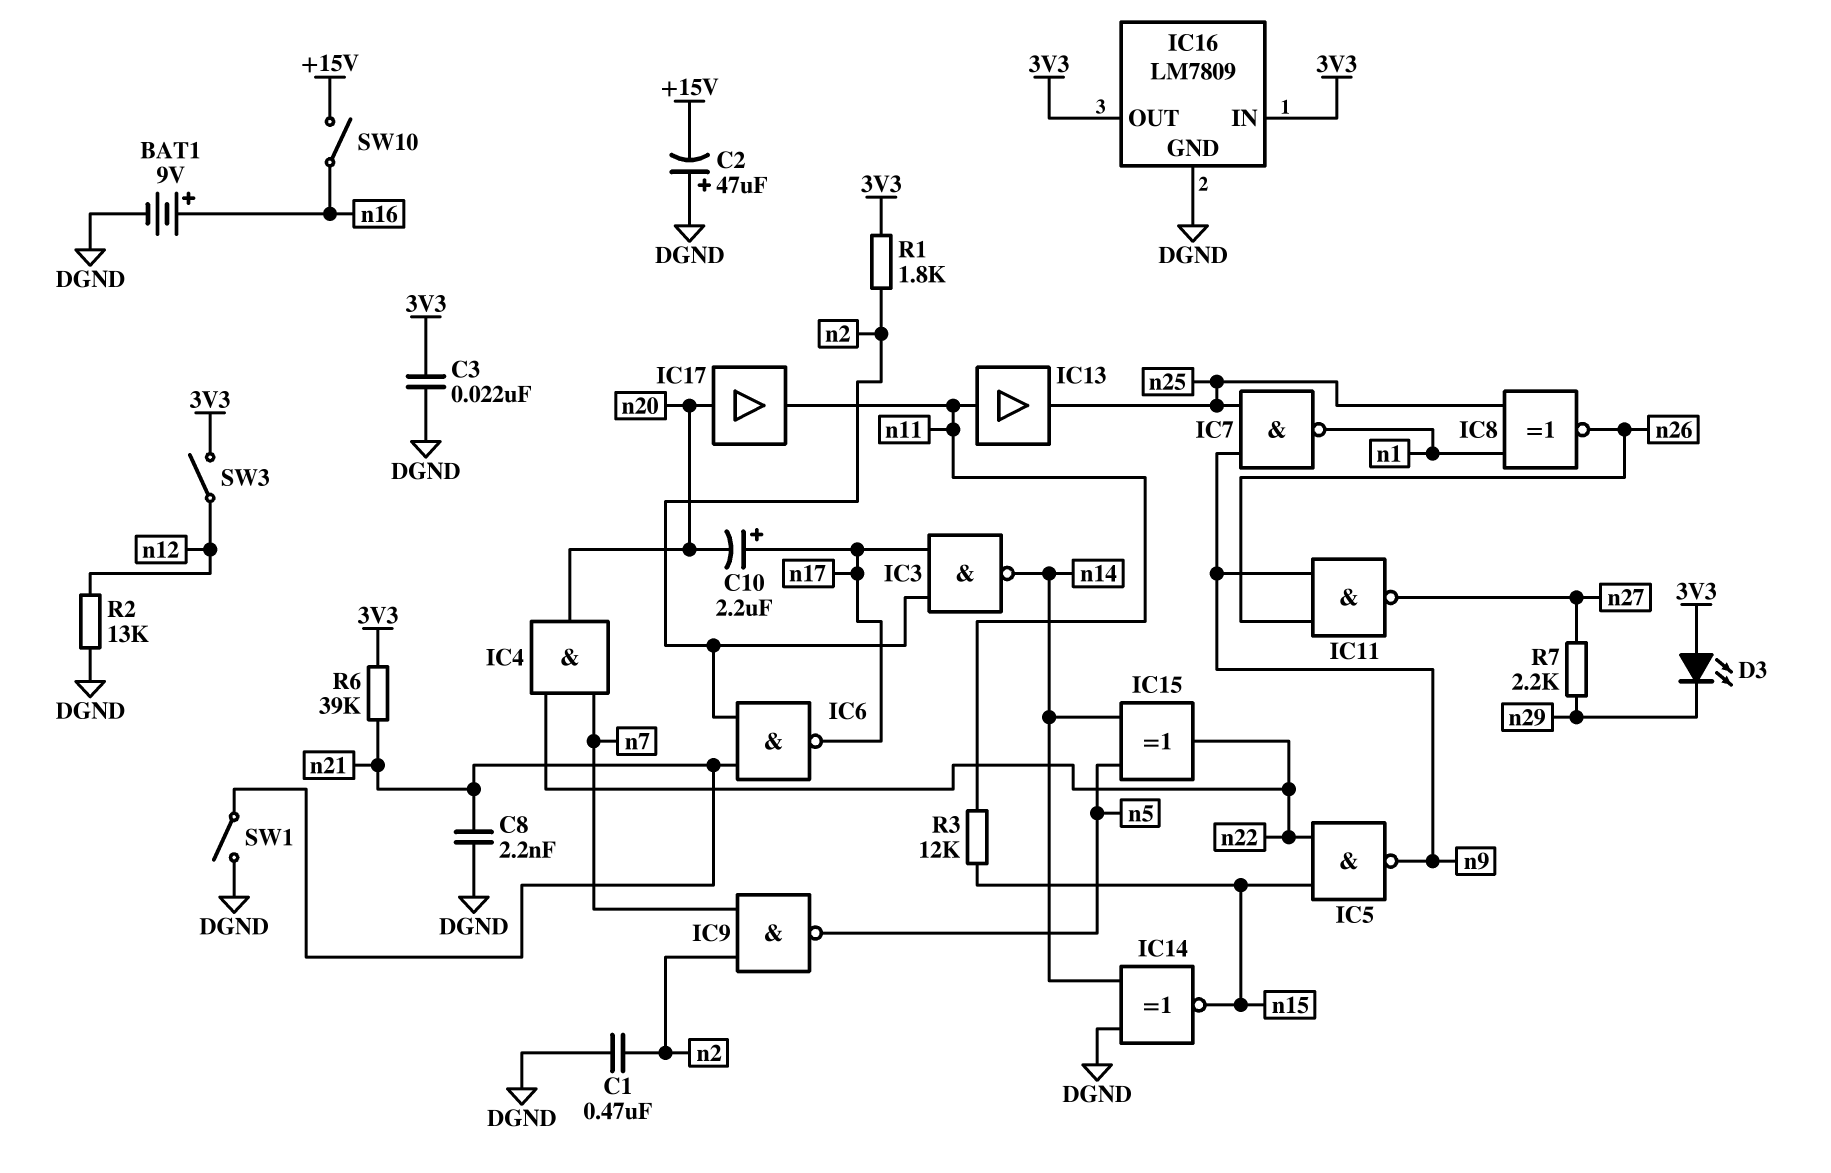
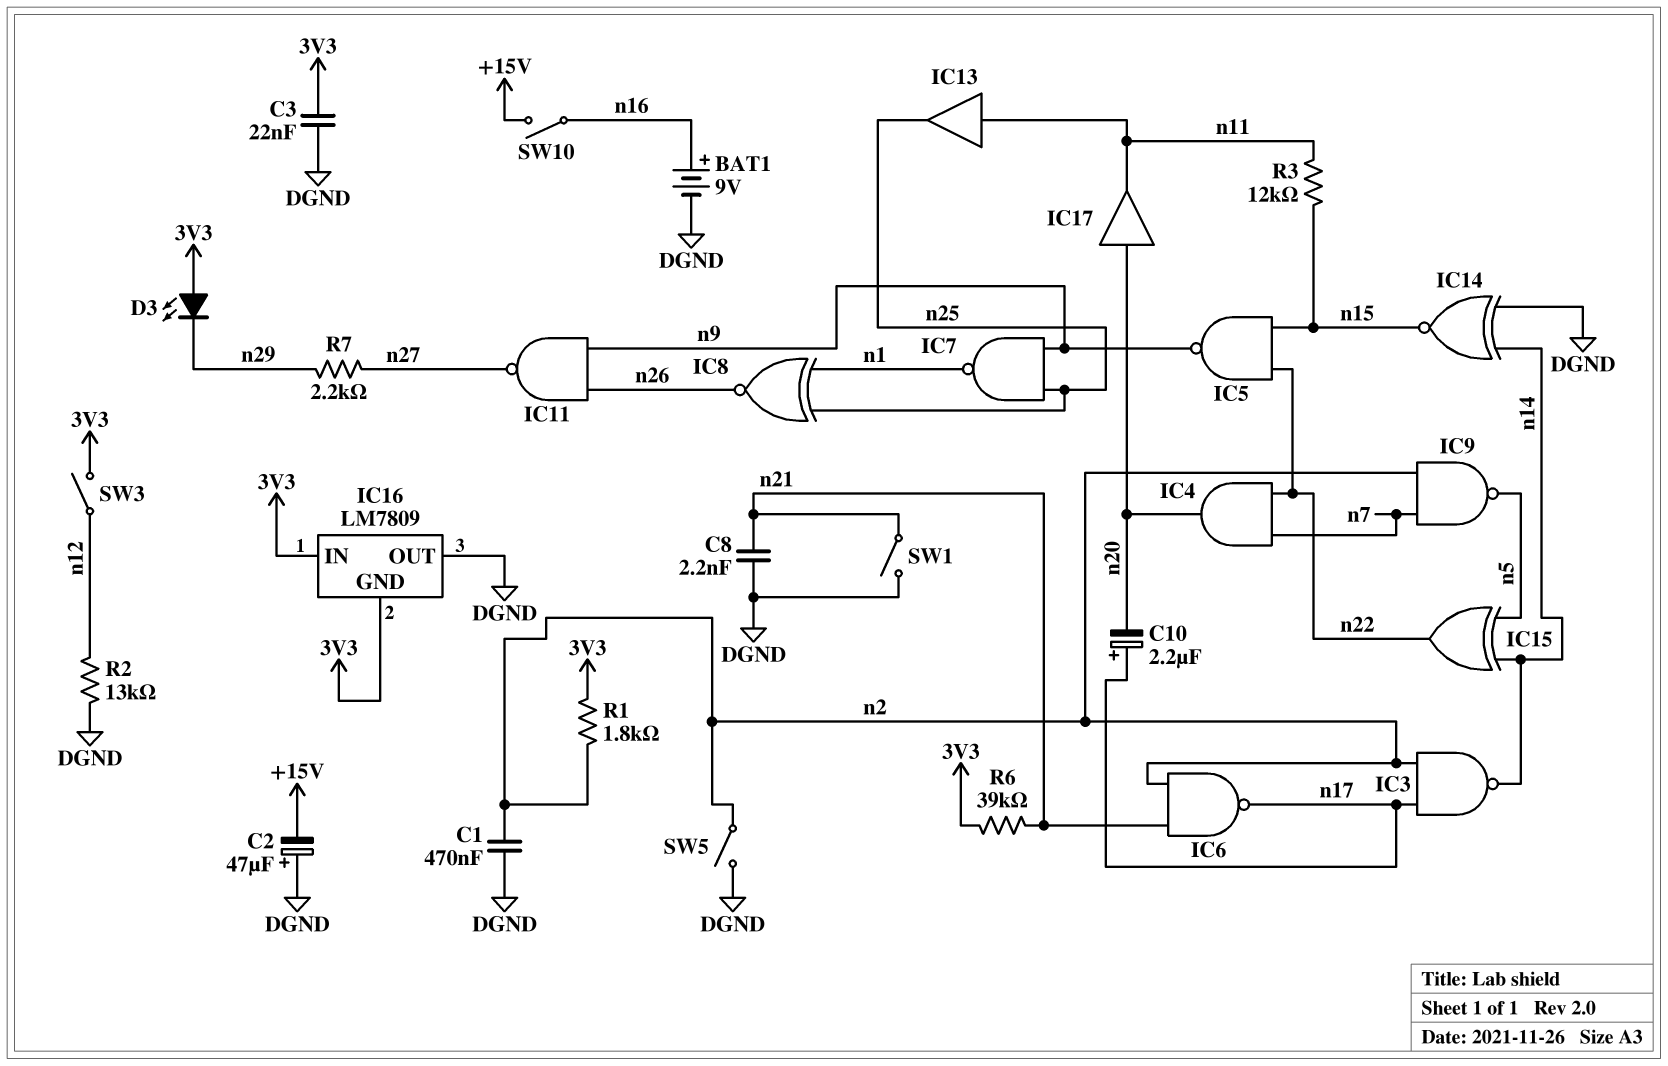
IC16 pin GND: DGND -> 3V3
IC16 pin OUT: 3V3 -> DGND
SW5: none -> switch (DGND, n2)

